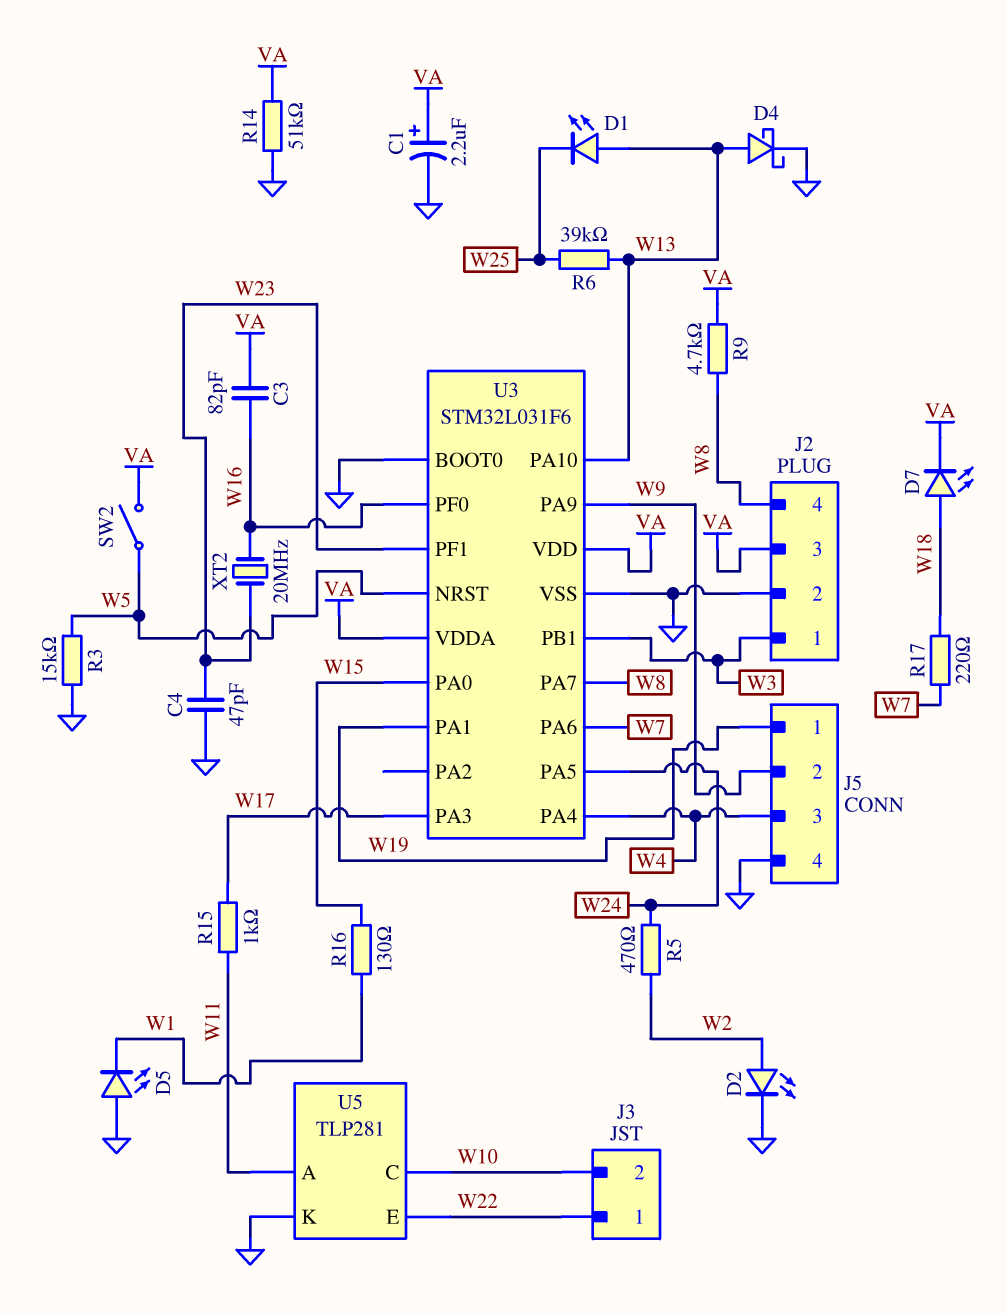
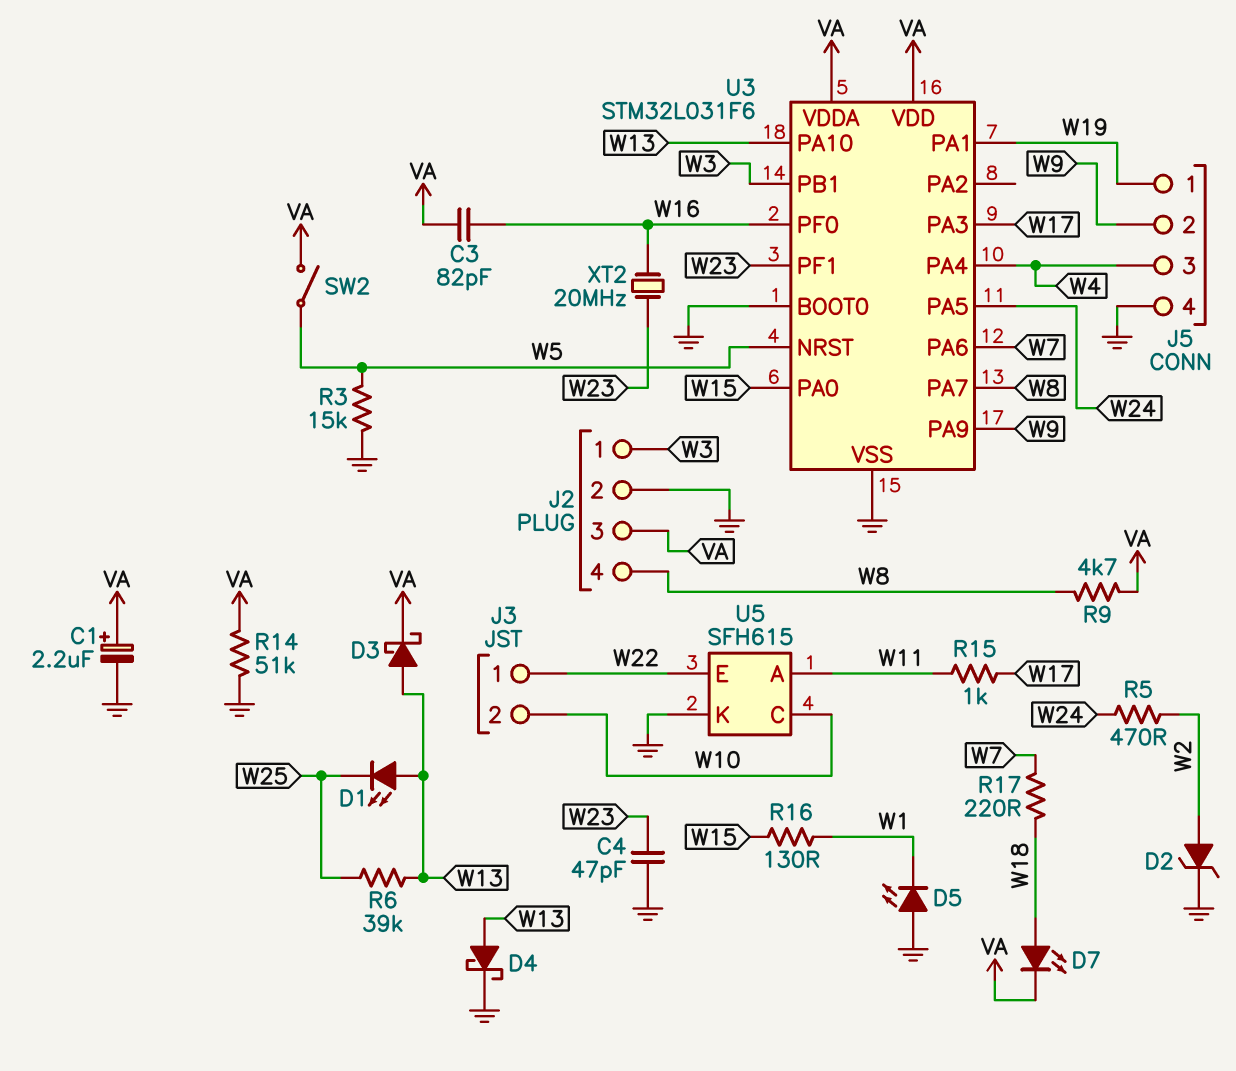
D2: LED (A W2, K GND) -> zener (A W2, K GND)
D3: none -> schottky (A W13, K VA)
U5: TLP281 -> SFH615

